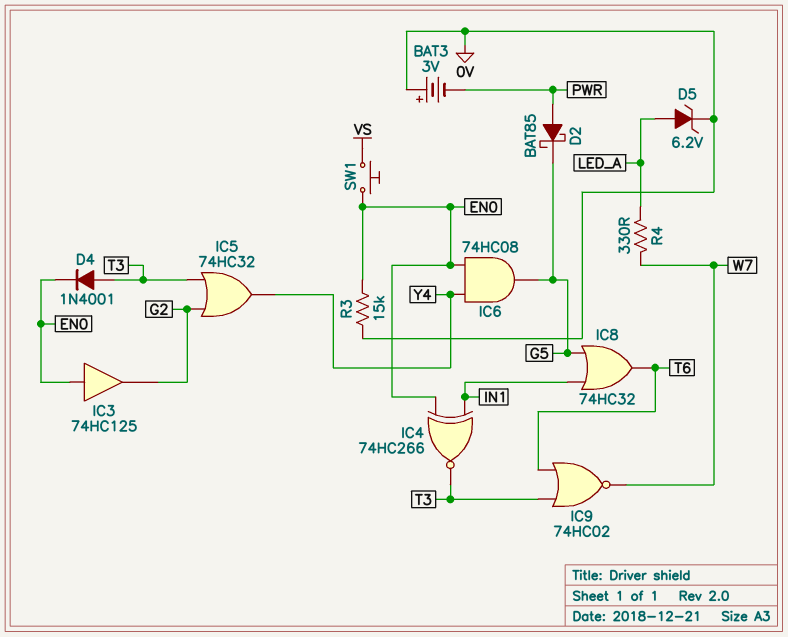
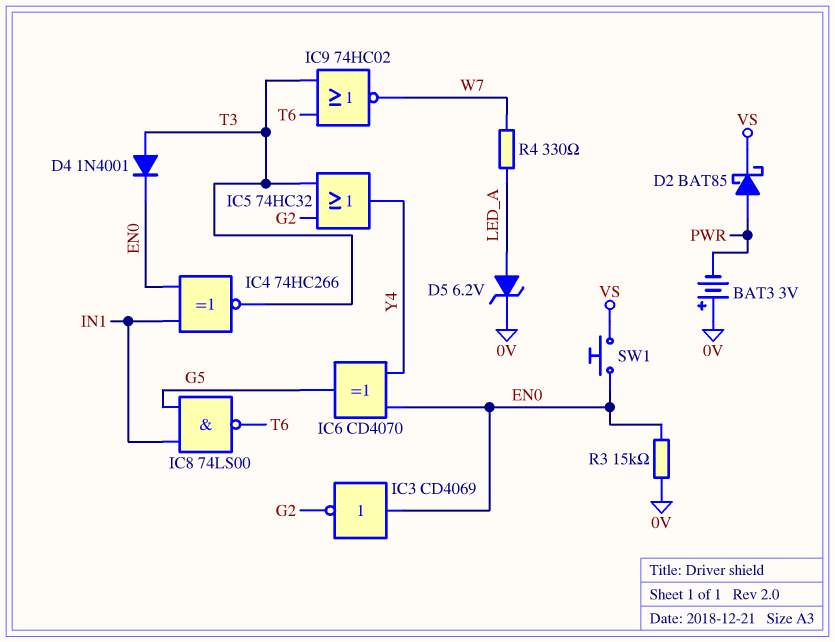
D2: schottky BAT85 (A PWR, K G5) -> schottky BAT85 (A PWR, K VS)
IC3: buffer 74HC125 (in EN0, out G2) -> NOT CD4069 (in EN0, out G2)
IC6: AND 74HC08 (in EN0, in Y4, out G5) -> XOR CD4070 (in EN0, in Y4, out G5)
IC8: OR 74HC32 (in G5, in IN1, out T6) -> NAND 74LS00 (in G5, in IN1, out T6)

